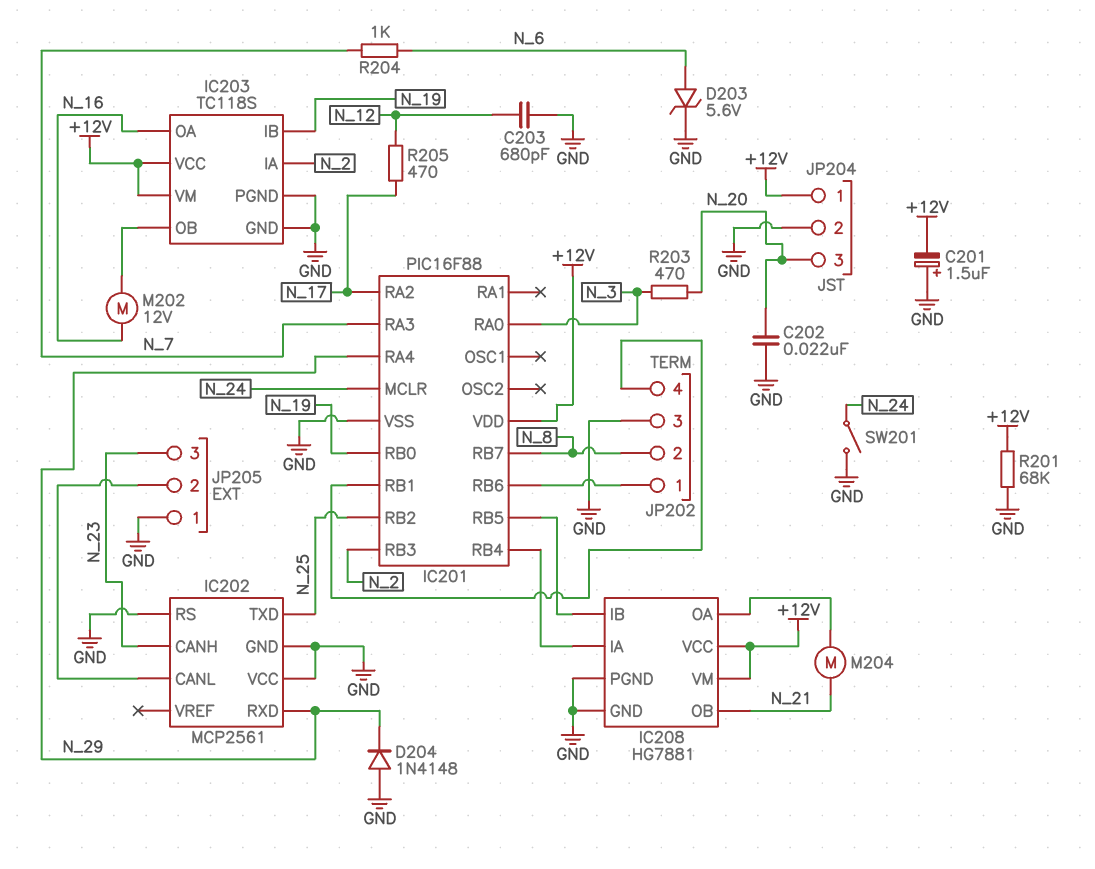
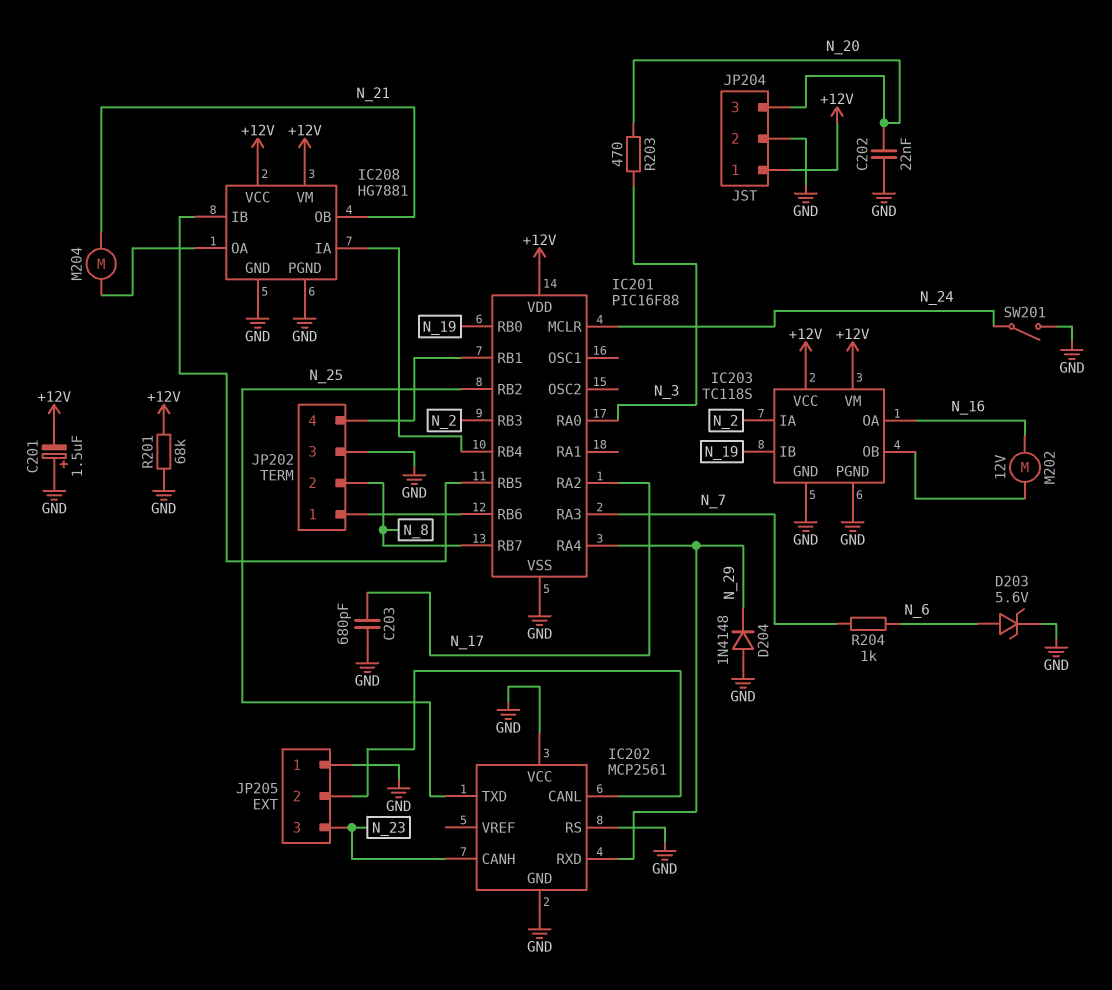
C203: 680pF (GND, N_12) -> 680pF (GND, N_17)
R205: 470 (N_12, N_17) -> none

